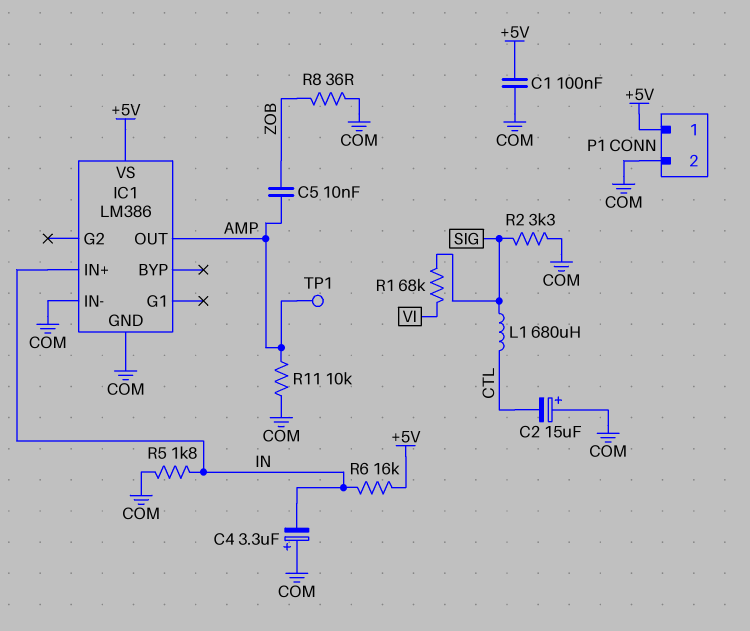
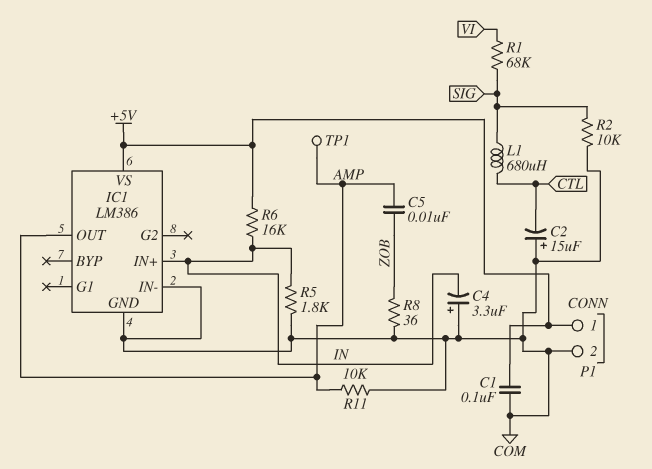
R2: 3.3k (COM, SIG) -> 10k (COM, SIG)

